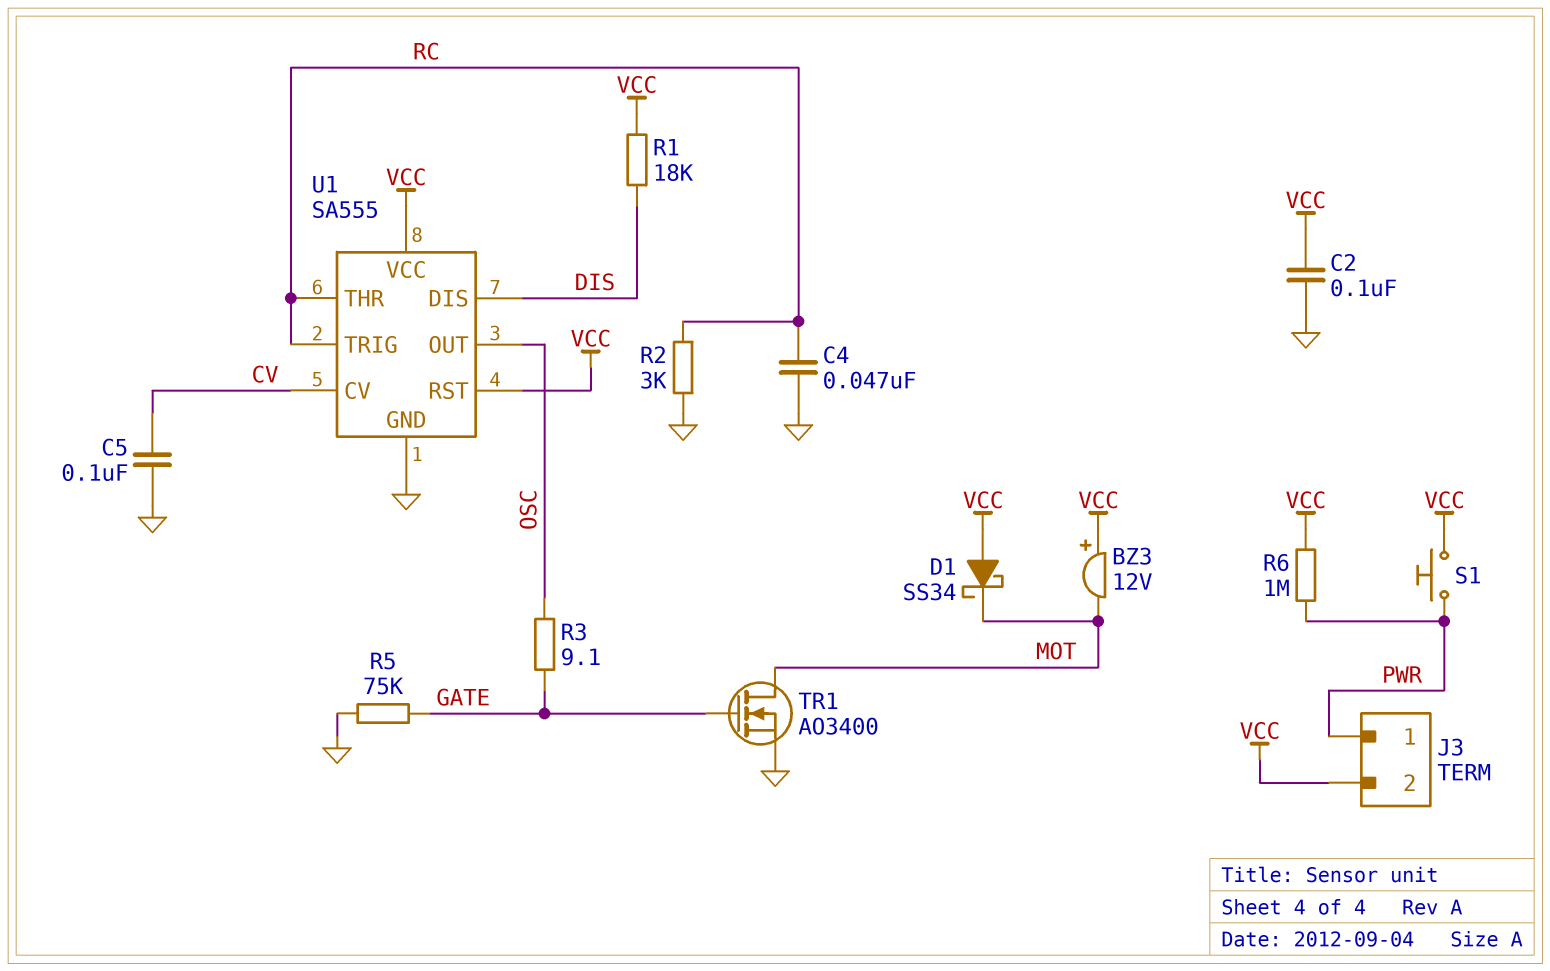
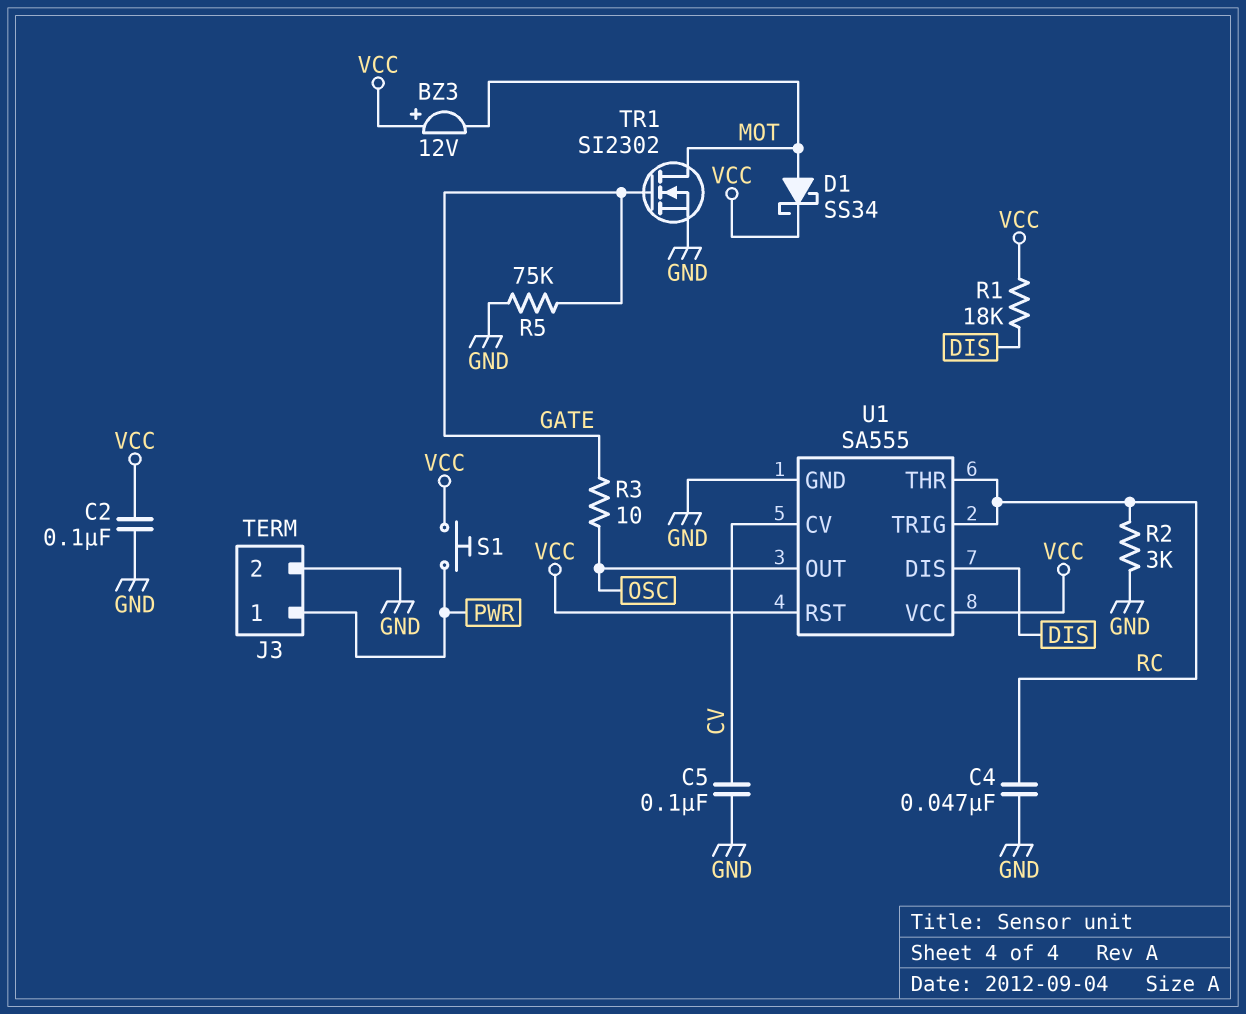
D1: schottky SS34 (A VCC, K MOT) -> schottky SS34 (A MOT, K VCC)
J3 pin 2: VCC -> GND
R3: 9.1 (GATE, OSC) -> 10 (GATE, OSC)
R6: 1M (PWR, VCC) -> none
TR1: NMOS AO3400 (G GATE, D MOT, S GND) -> NMOS SI2302 (G GATE, D MOT, S GND)

